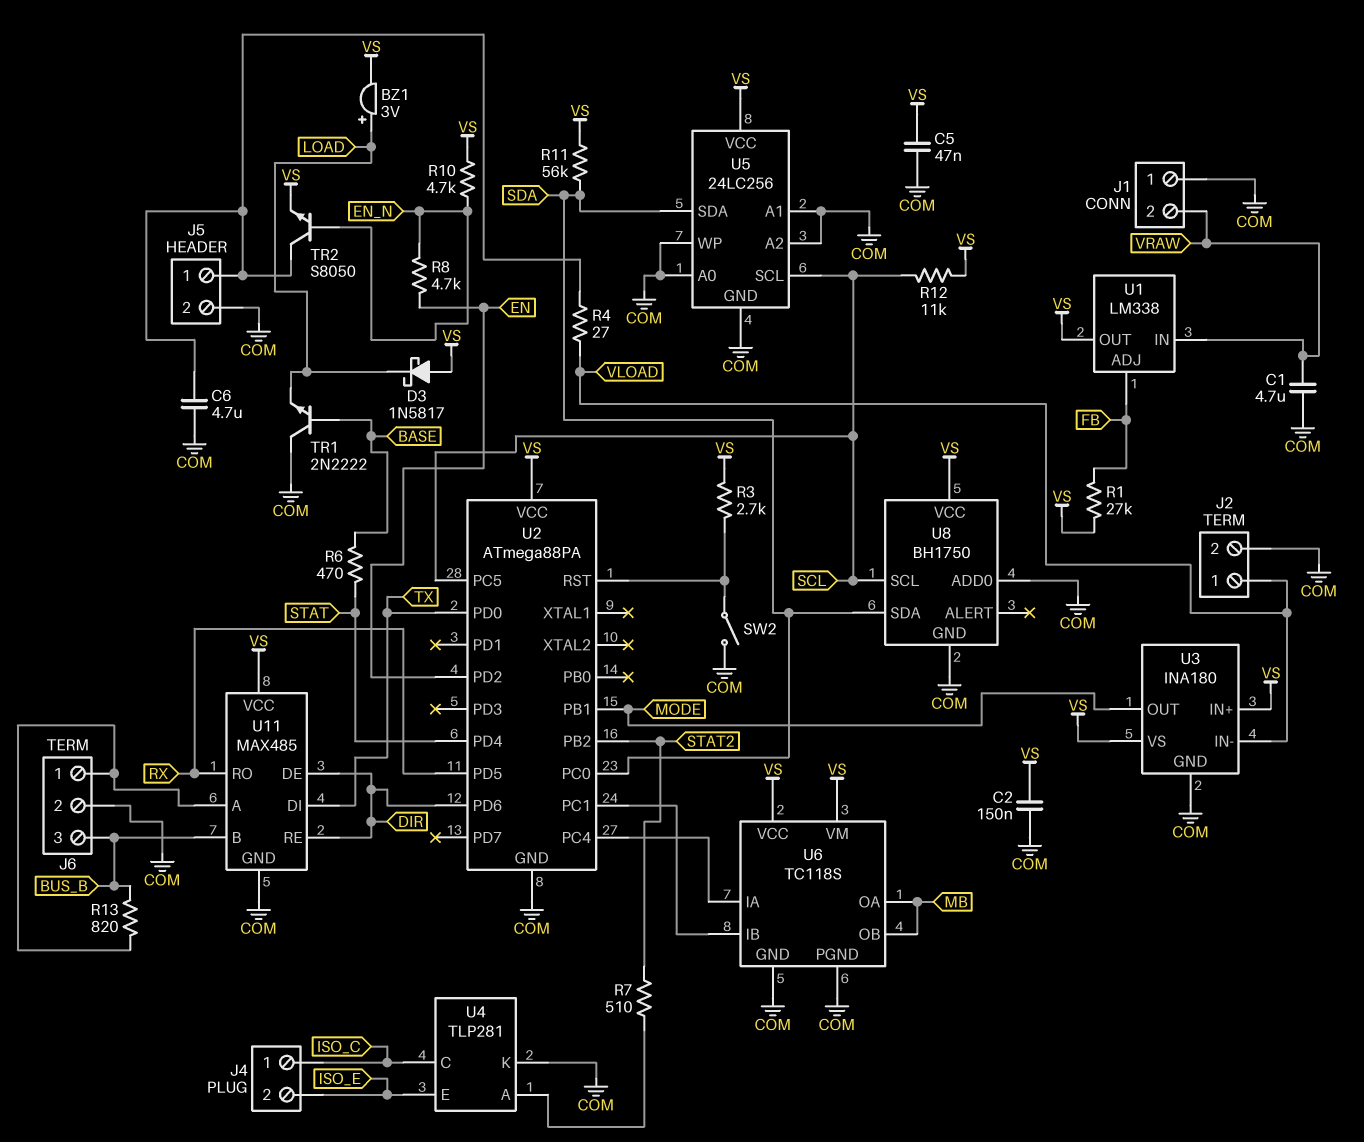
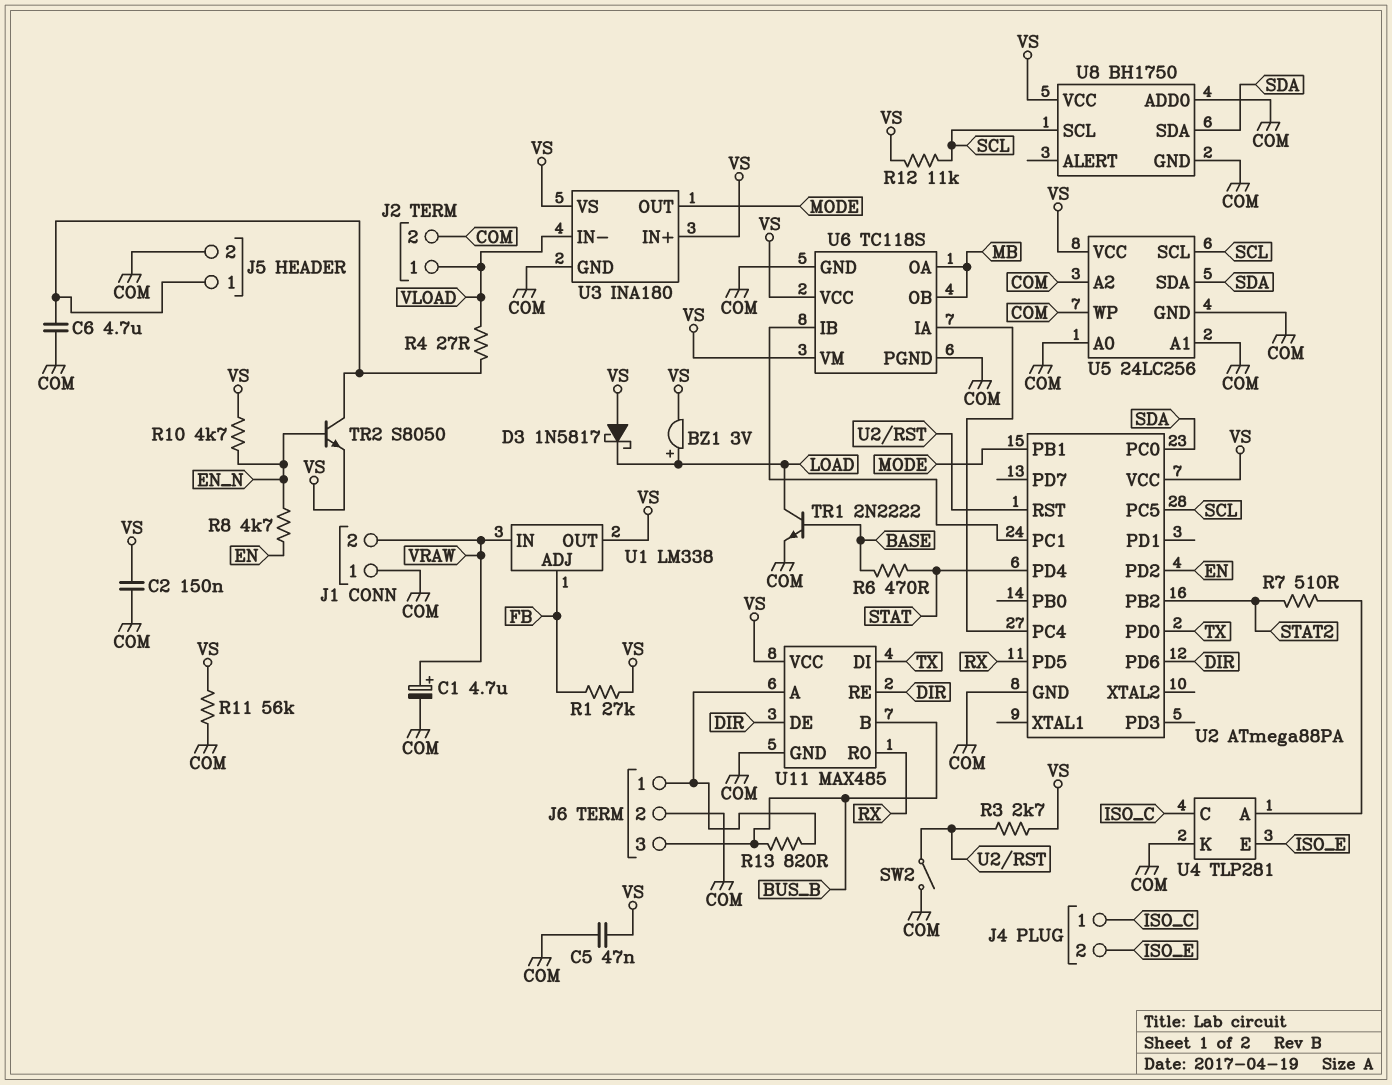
C1: 4.7uF (COM, VRAW) -> 4.7uF (plus VRAW, minus COM)
R11: 56k (SDA, VS) -> 56k (COM, VS)
TR1: NPN 2N2222 (B BASE, C COM, E LOAD) -> NPN 2N2222 (B BASE, C LOAD, E COM)

